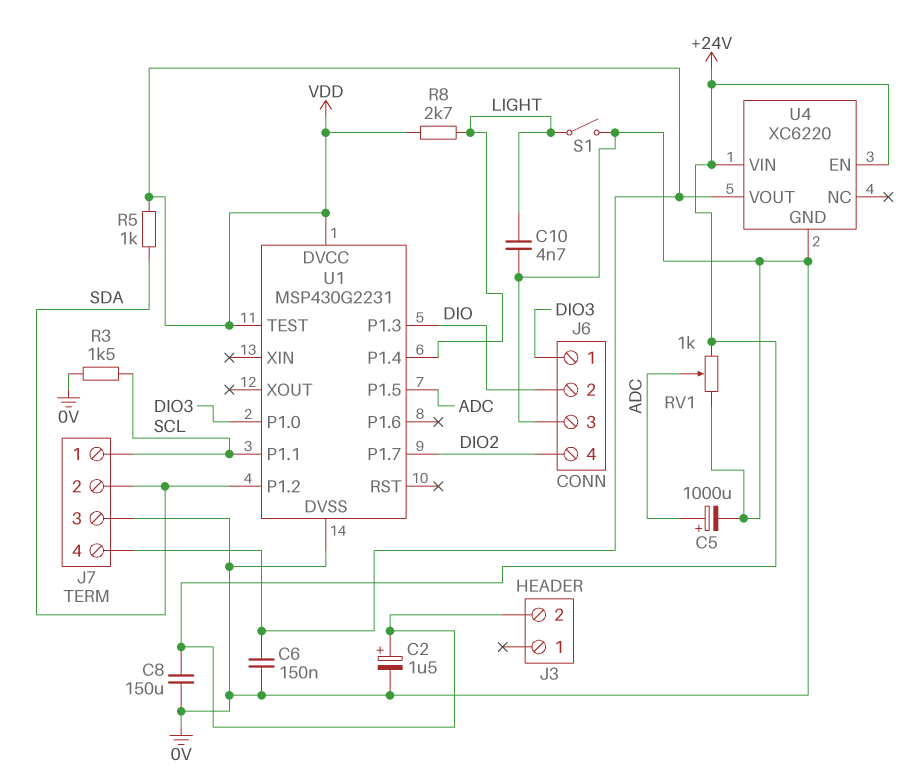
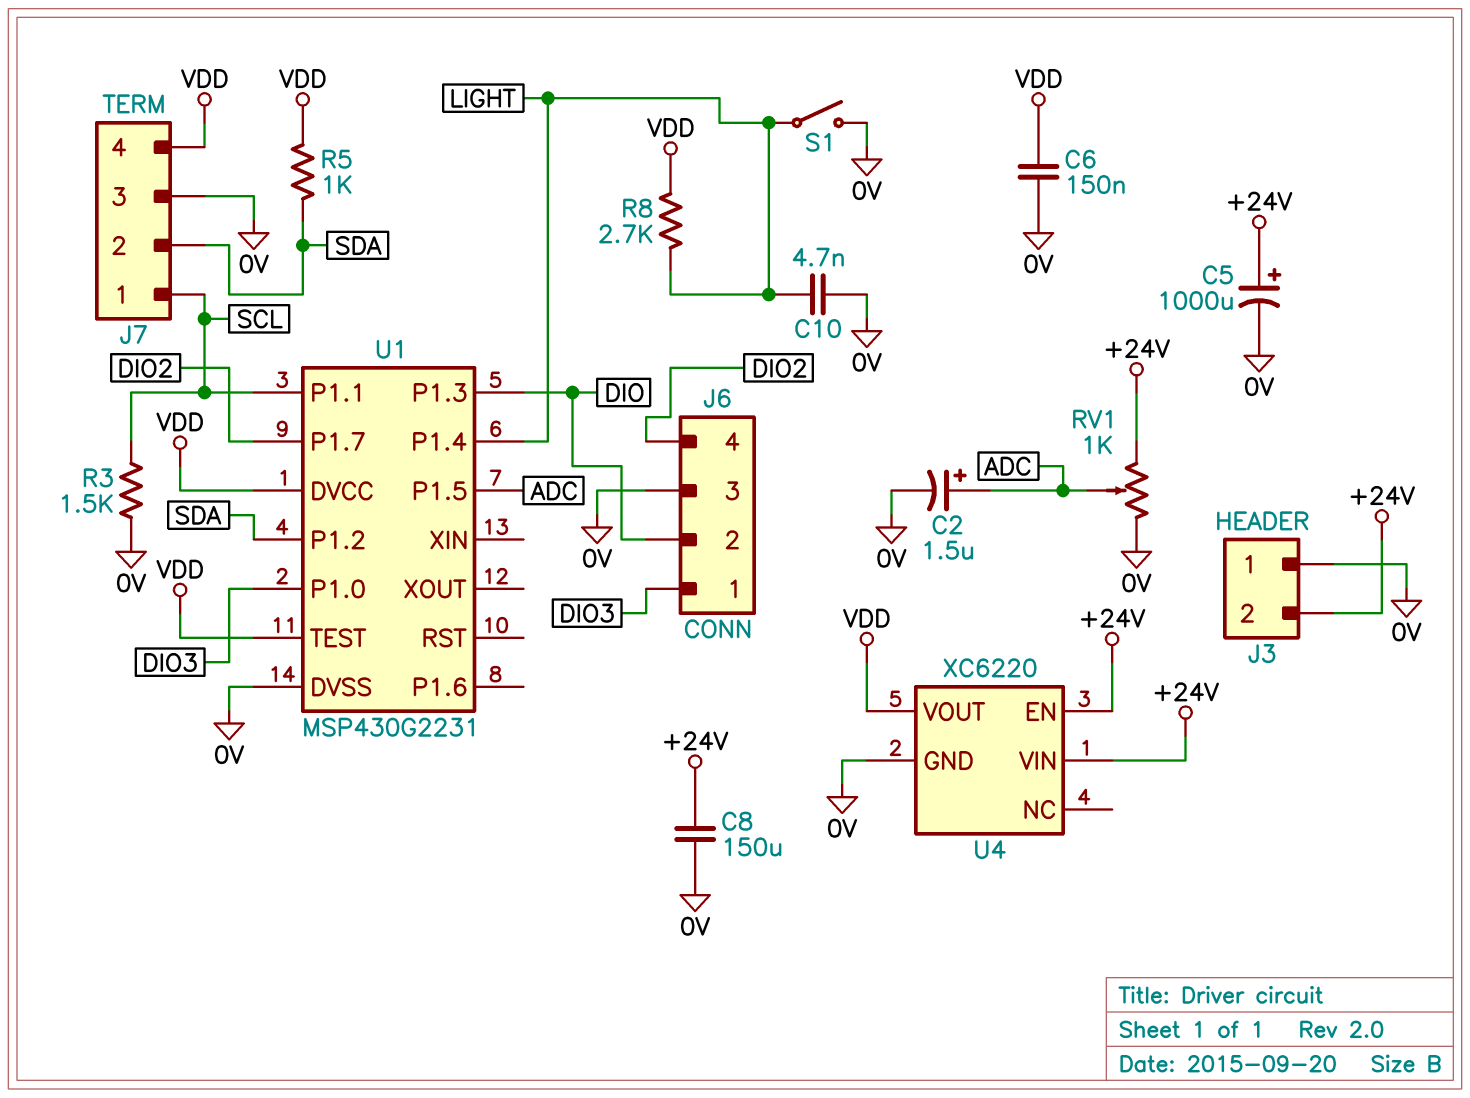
C2: 1.5uF (plus +24V, minus 0V) -> 1.5uF (plus ADC, minus 0V)
C5: 1000uF (plus ADC, minus 0V) -> 1000uF (plus +24V, minus 0V)
J3 pin 1: none -> 0V

